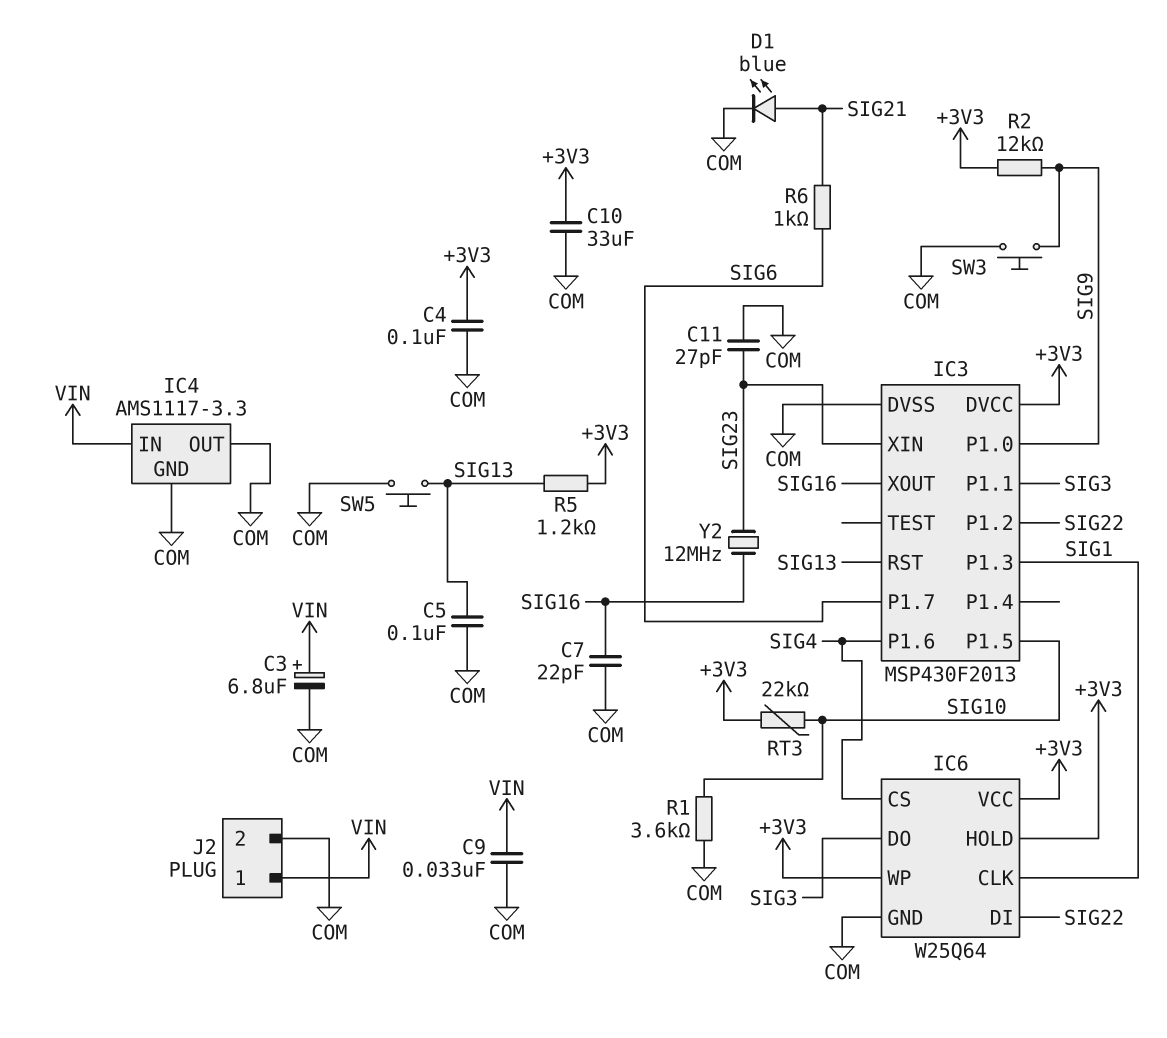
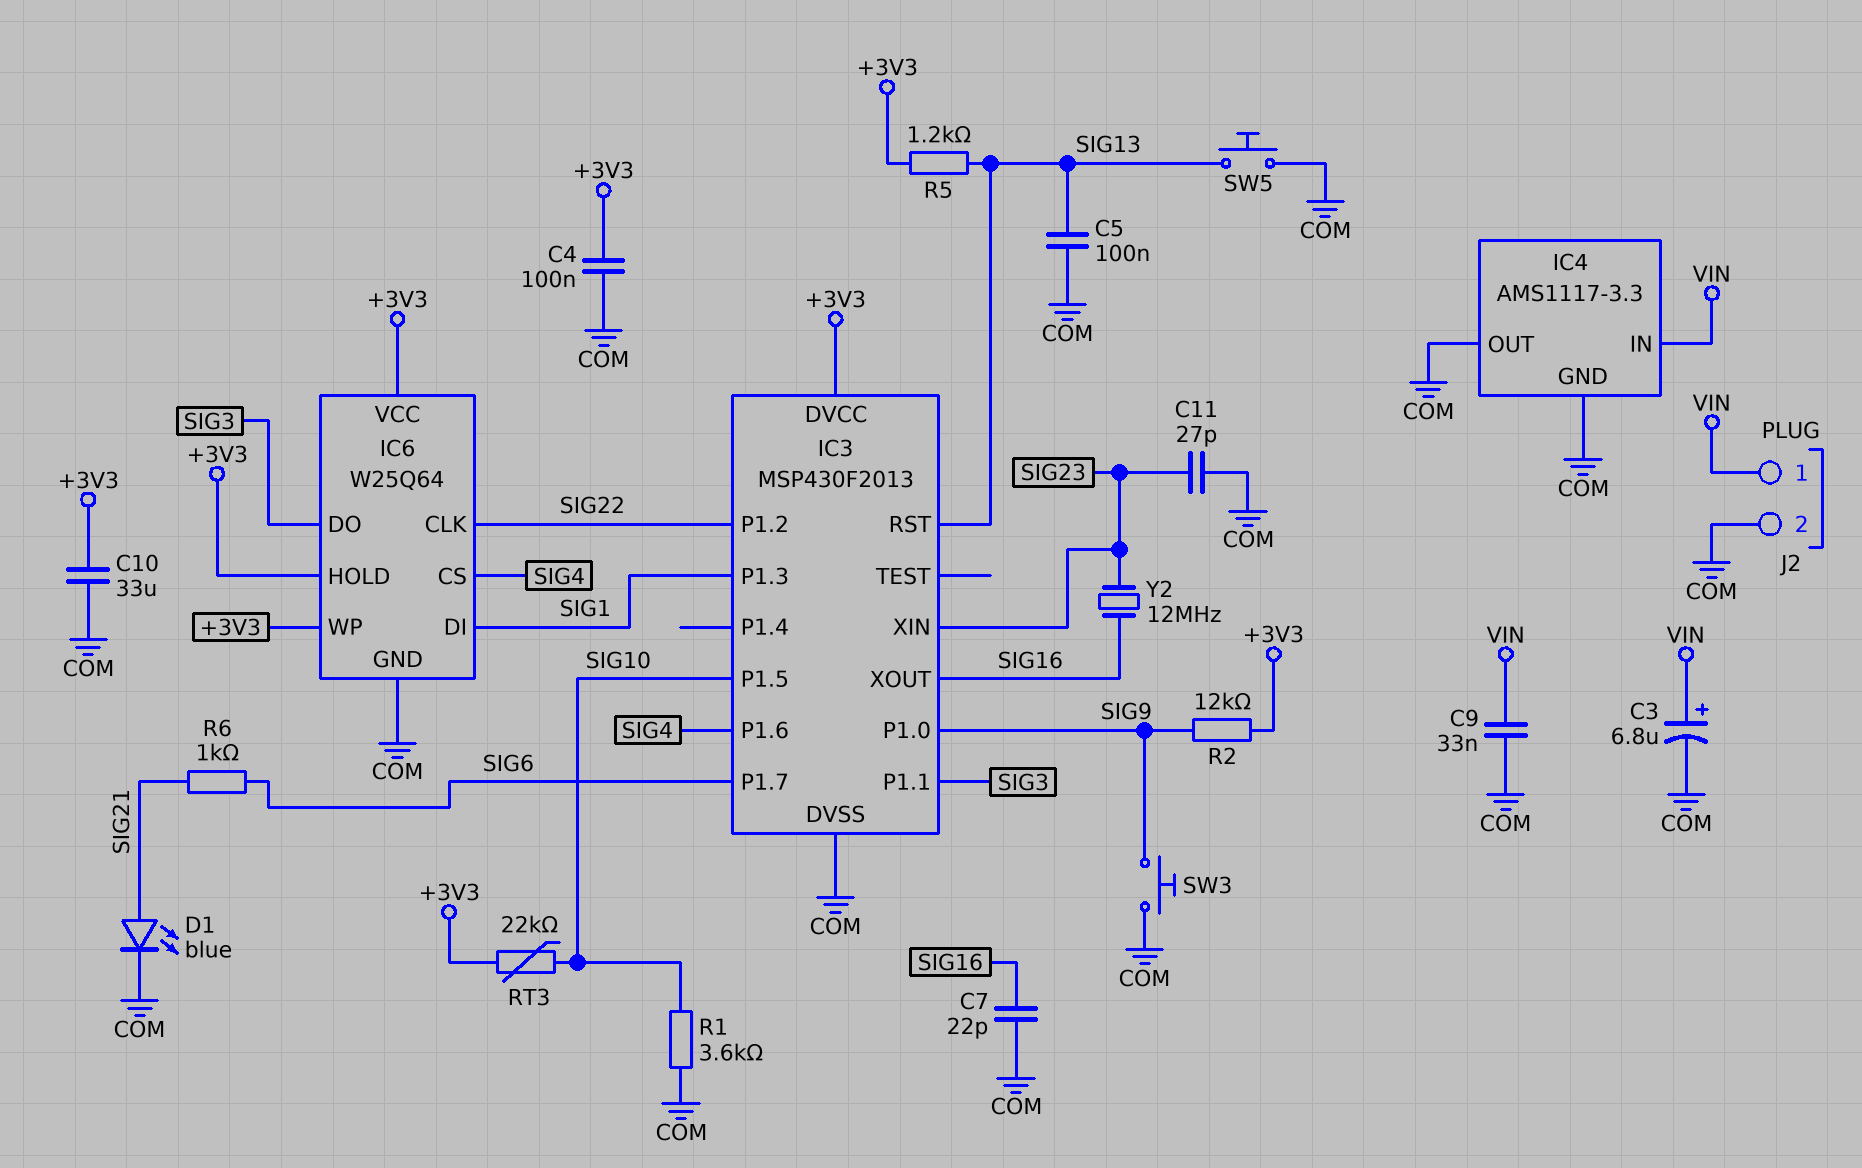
IC6 pin CLK: SIG1 -> SIG22
IC6 pin DI: SIG22 -> SIG1

